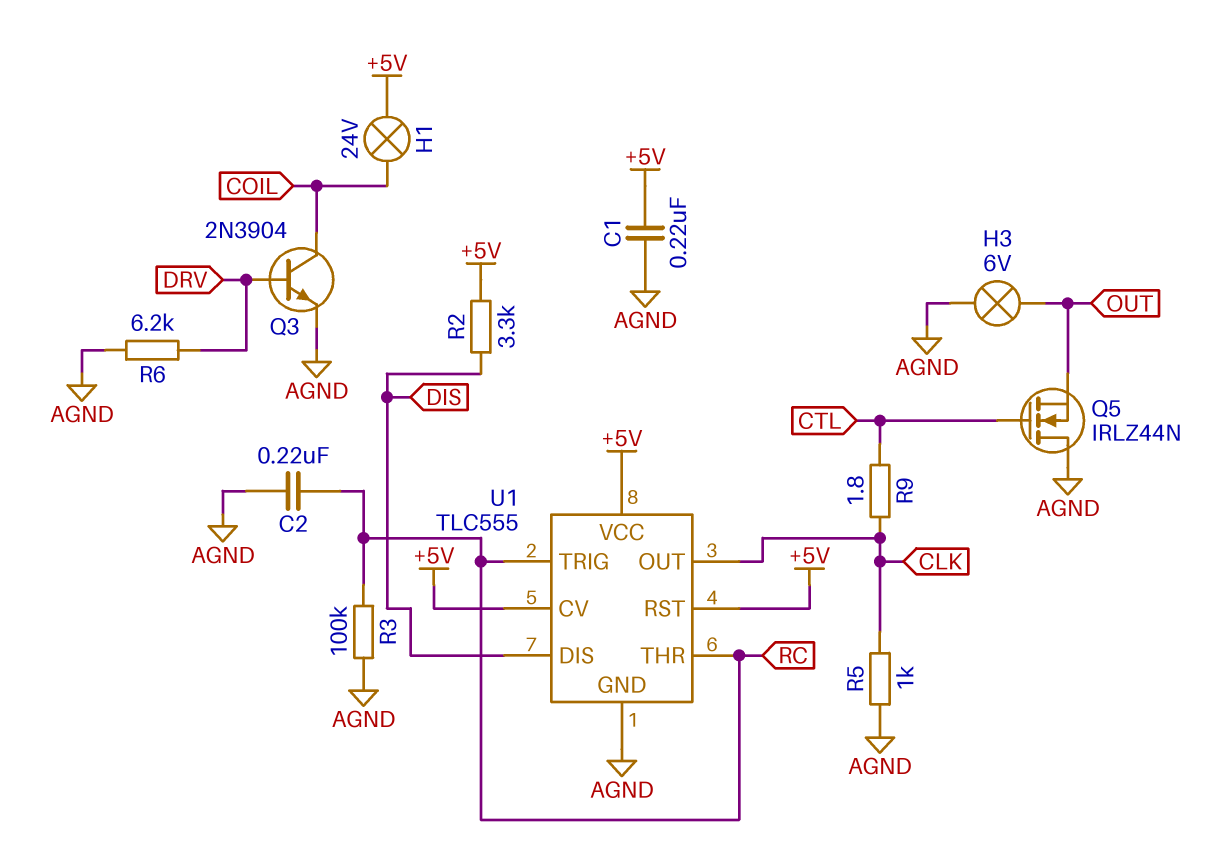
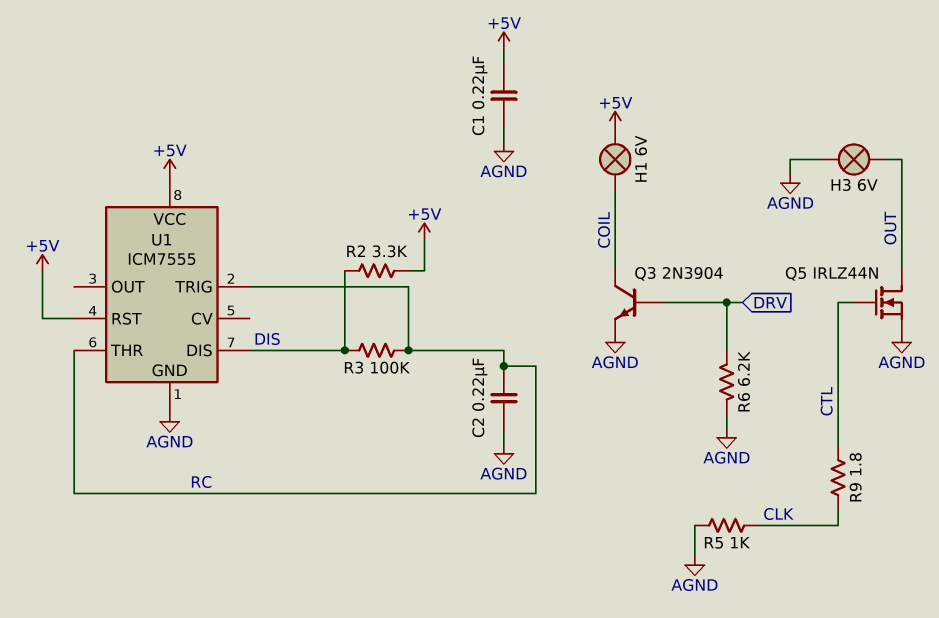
H1: lamp 24V (+5V, COIL) -> lamp 6V (+5V, COIL)
Q5: NMOS IRLZ44N (G CTL, D AGND, S OUT) -> NMOS IRLZ44N (G CTL, D OUT, S AGND)
R3: 100k (AGND, RC) -> 100k (DIS, RC)
U1: TLC555 -> ICM7555
U1 pin CV: +5V -> none
U1 pin OUT: CLK -> none

